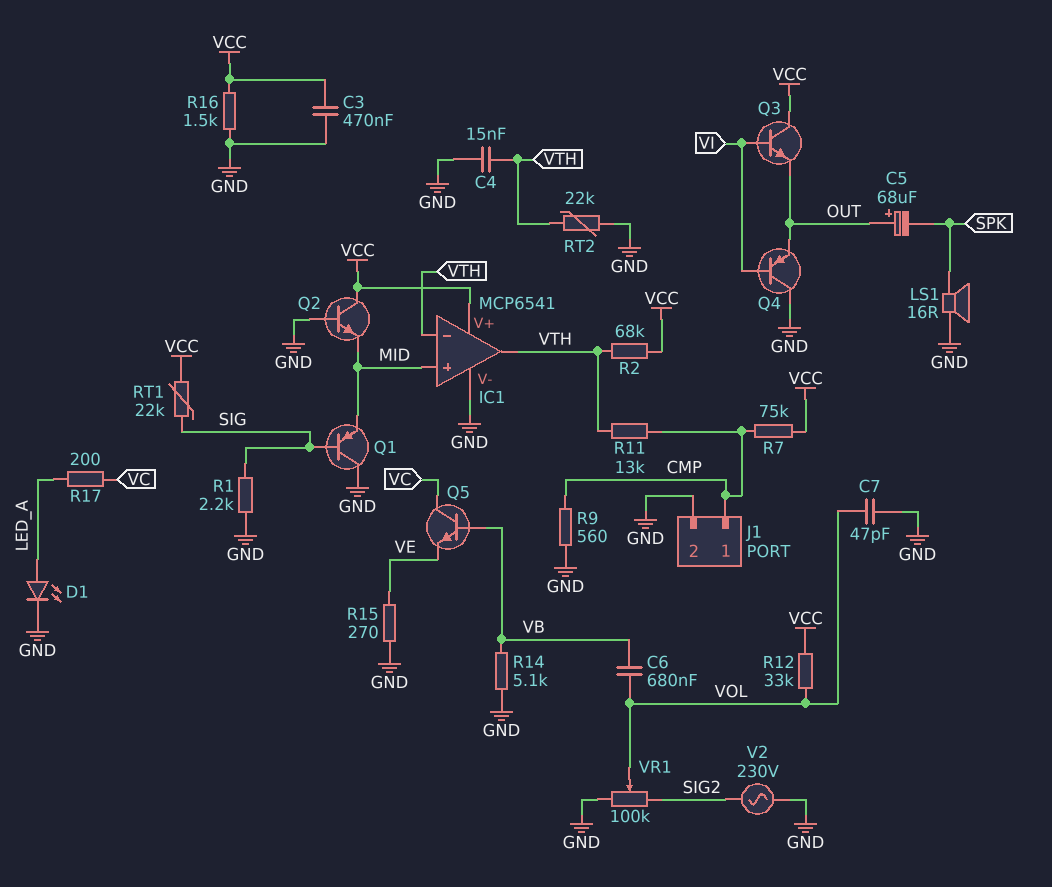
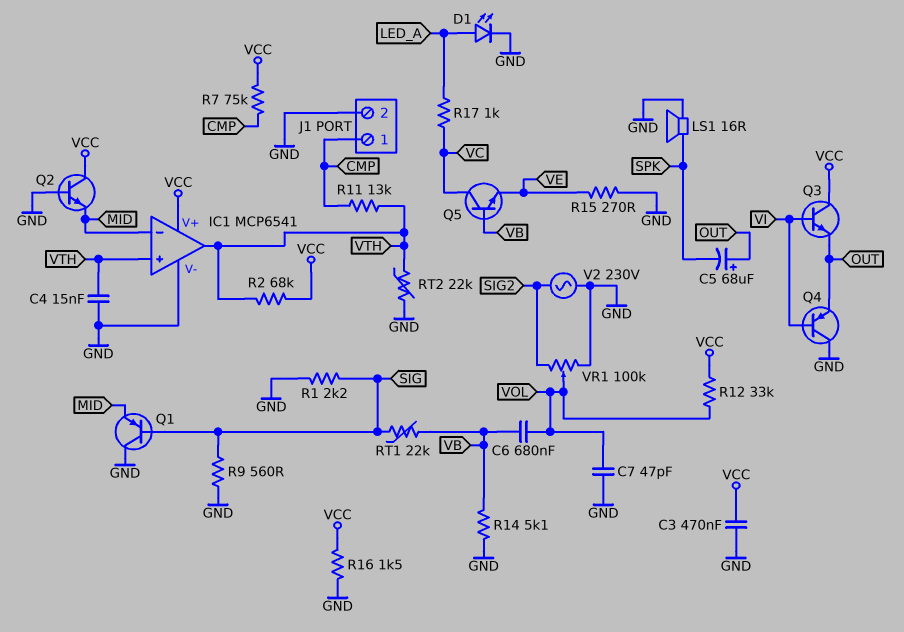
IC1 pin in+: MID -> VTH
IC1 pin in-: VTH -> MID
R9: 560 (CMP, GND) -> 560 (GND, SIG)
R17: 200 (LED_A, VC) -> 1k (LED_A, VC)
RT1: 22k (SIG, VCC) -> 22k (SIG, VB)

